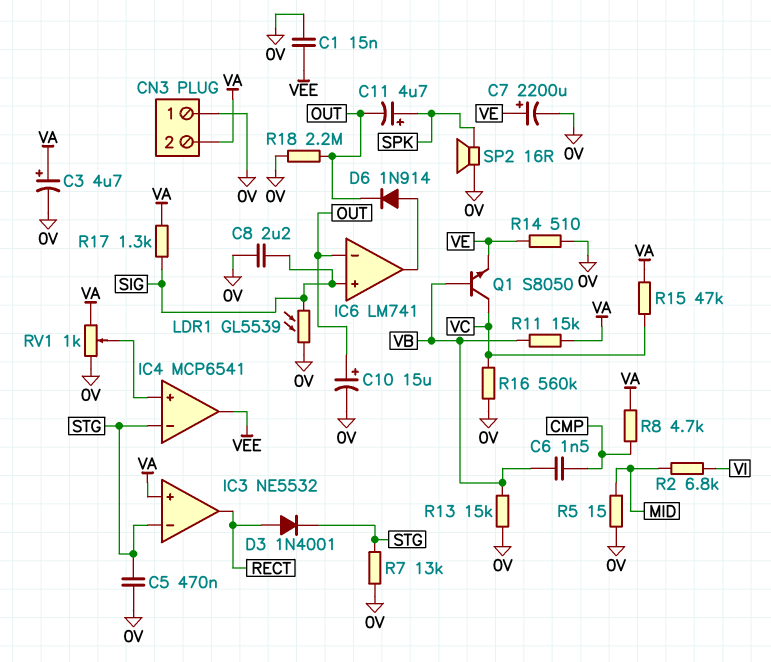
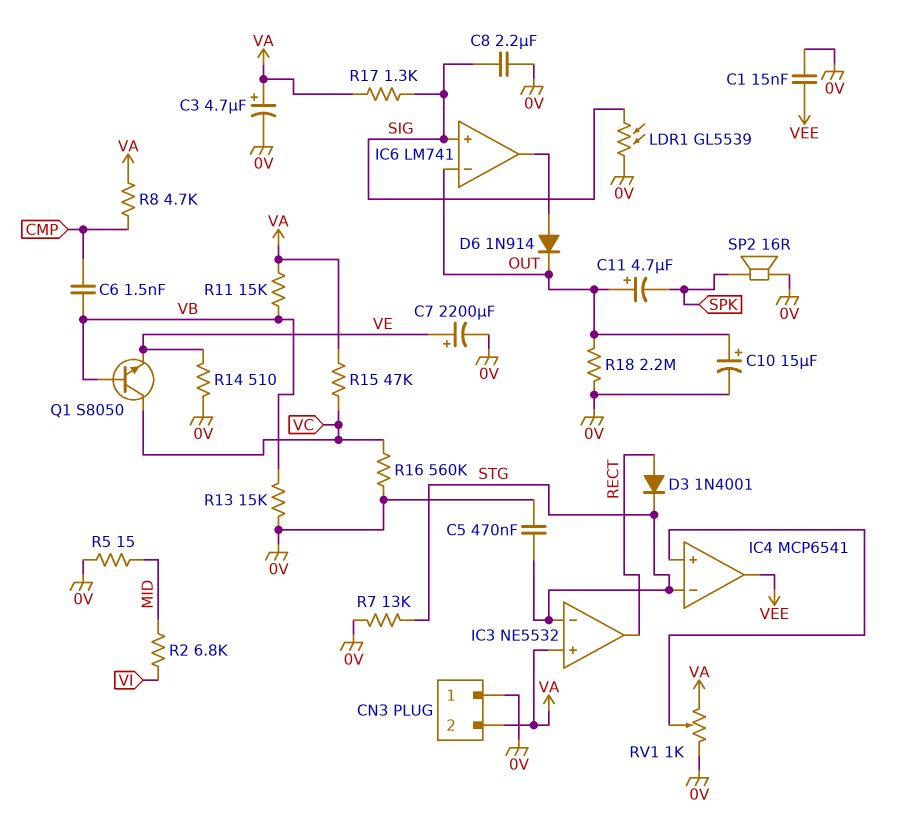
C11: 4.7uF (plus SPK, minus OUT) -> 4.7uF (plus OUT, minus SPK)

